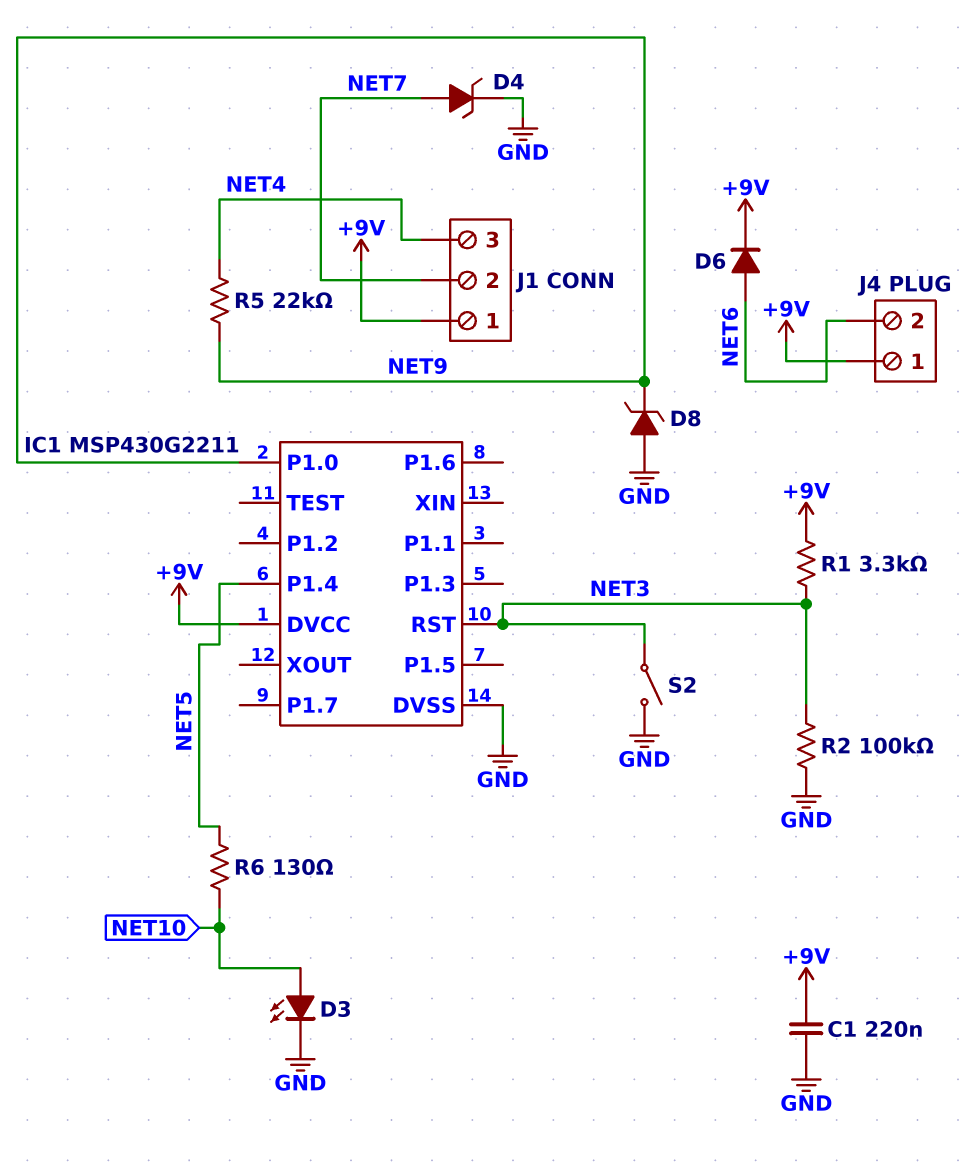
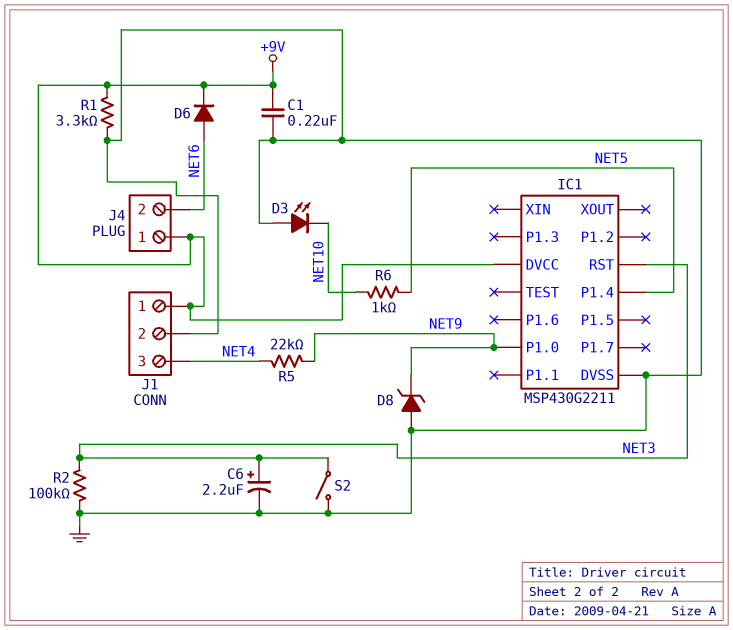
C6: none -> 2.2uF (plus NET3, minus GND)
D3: LED (A NET10, K GND) -> LED (A GND, K NET10)
D4: zener (A NET7, K GND) -> none
J1 pin 2: NET7 -> GND
R1: 3.3k (+9V, NET3) -> 3.3k (+9V, GND)
R6: 130 (NET5, NET10) -> 1k (NET5, NET10)

